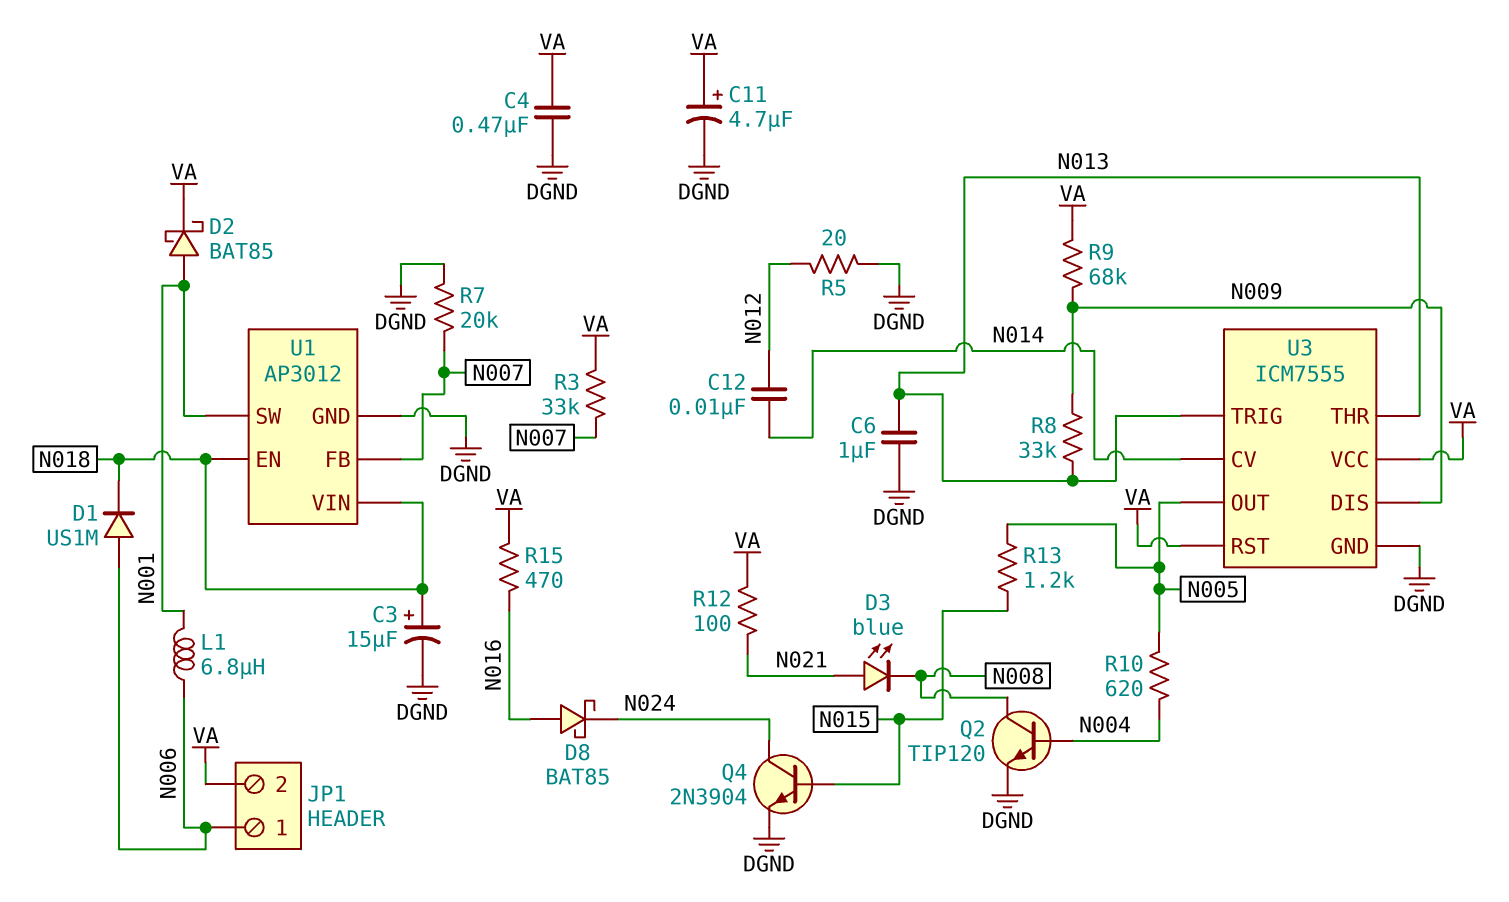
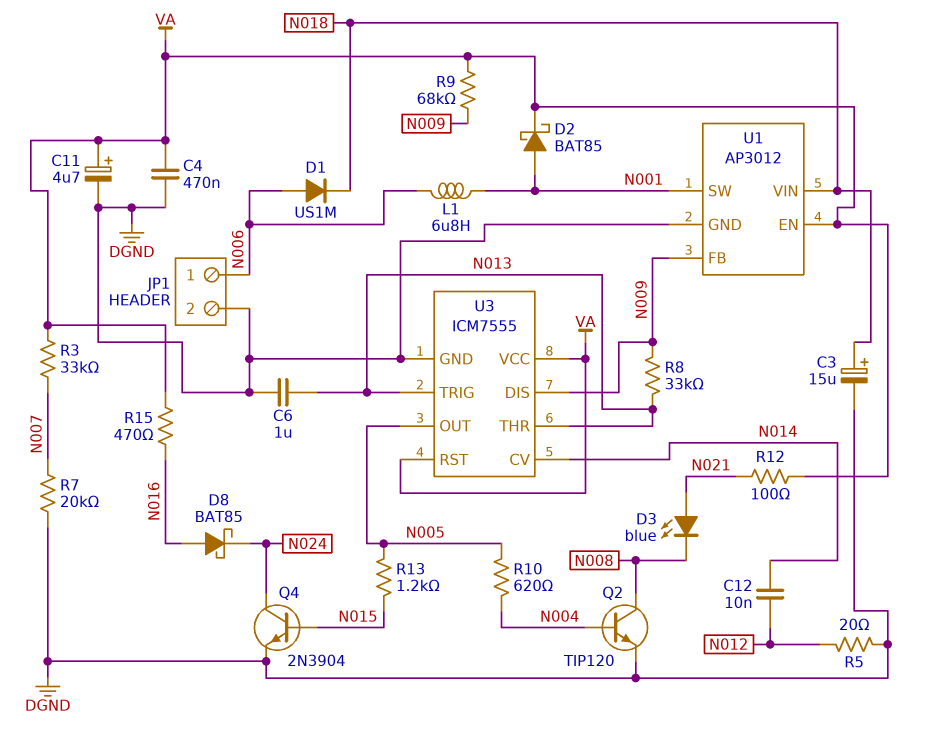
JP1 pin 2: VA -> DGND
U1 pin EN: N018 -> VA
U1 pin FB: N007 -> N009

